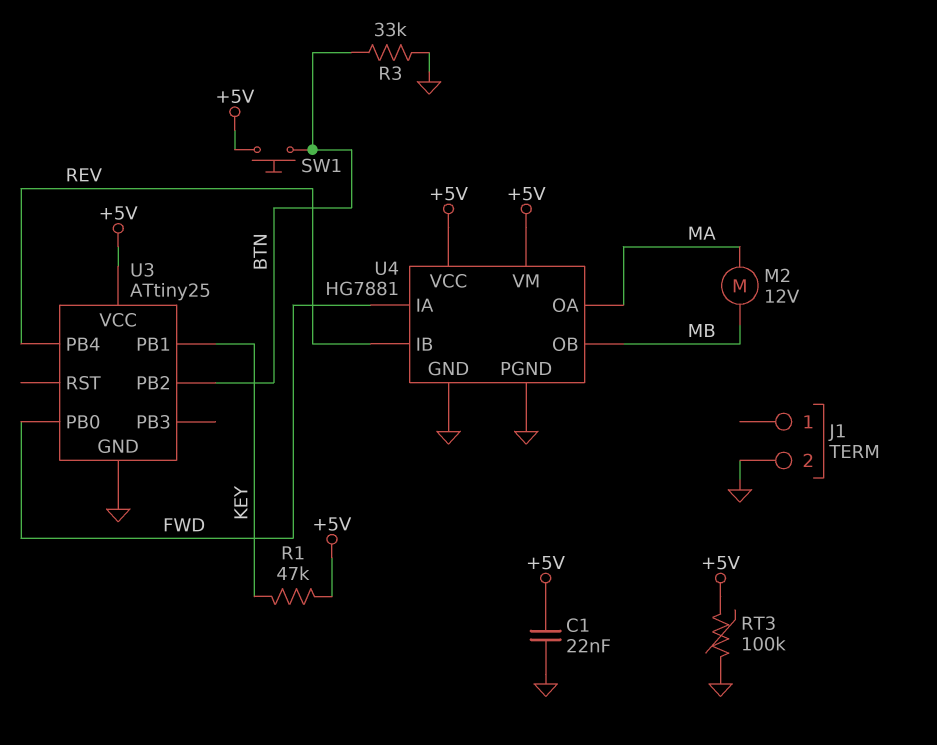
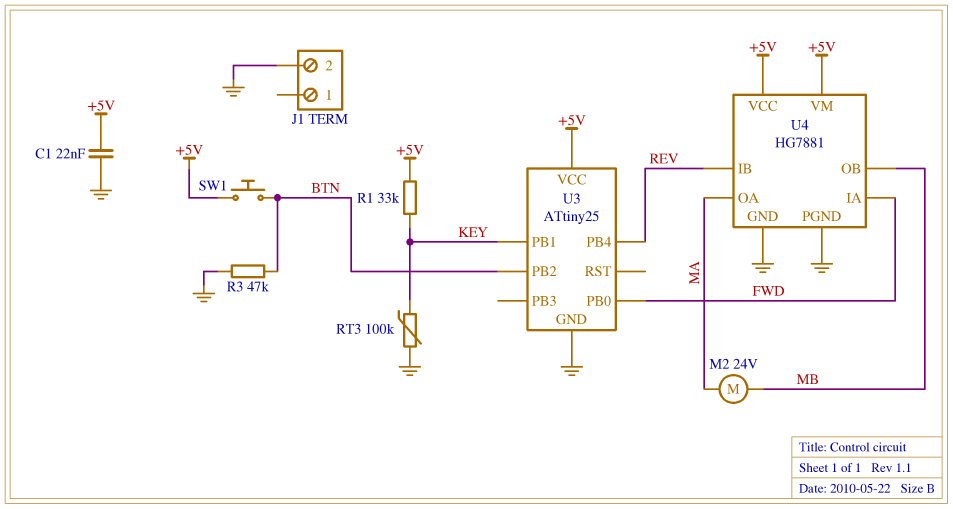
M2: motor 12V (MA, MB) -> motor 24V (MA, MB)
R1: 47k (+5V, KEY) -> 33k (+5V, KEY)
R3: 33k (BTN, GND) -> 47k (BTN, GND)
RT3: 100k (+5V, GND) -> 100k (GND, KEY)

